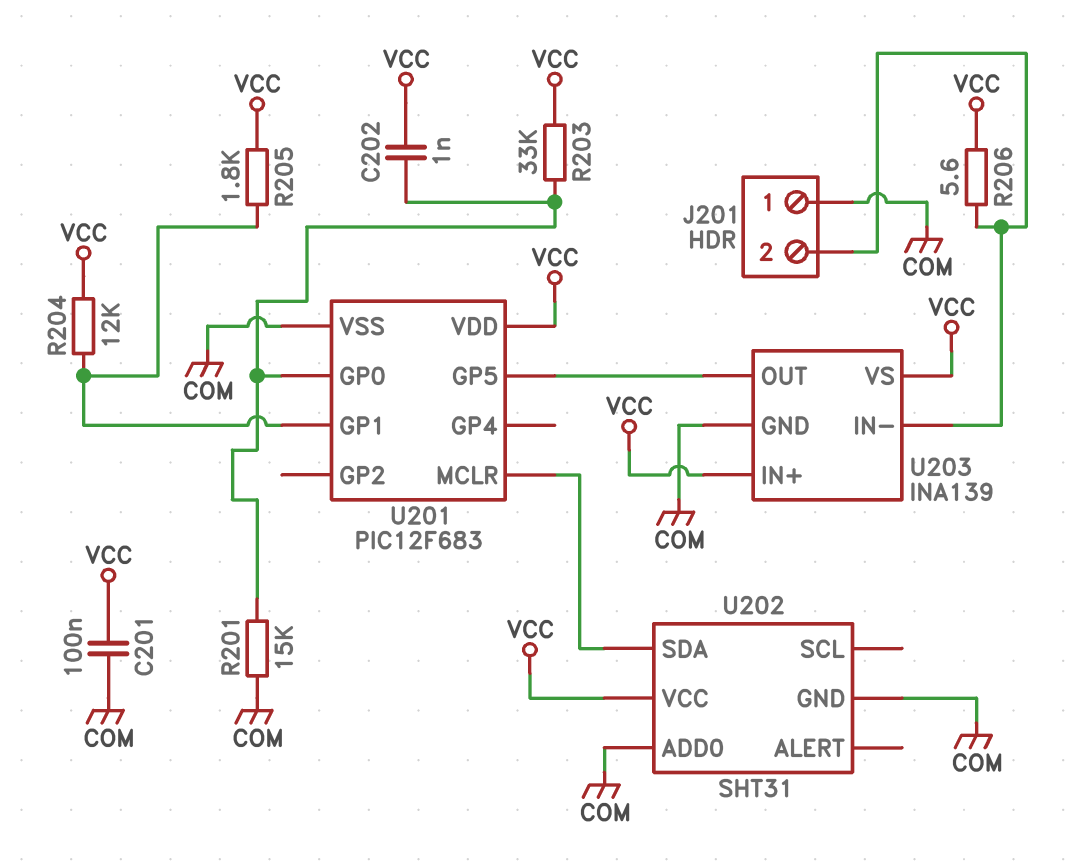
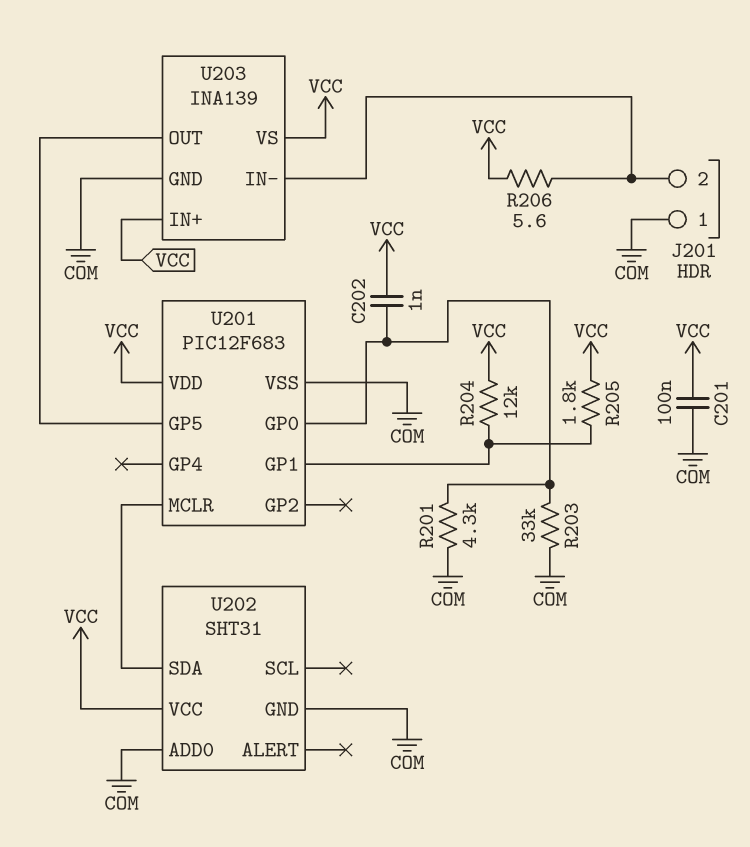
R201: 15k (COM, U201/GP0) -> 4.3k (COM, U201/GP0)
R203: 33k (U201/GP0, VCC) -> 33k (COM, U201/GP0)

